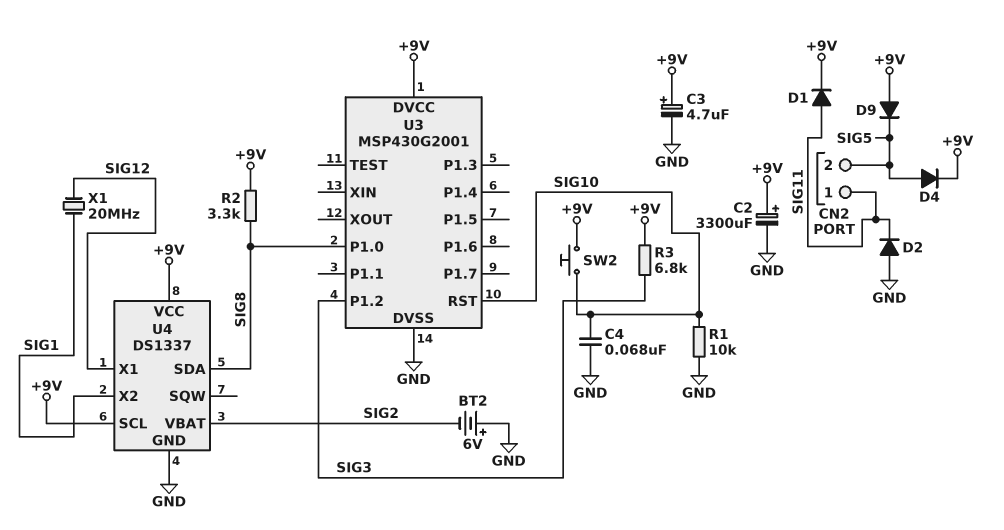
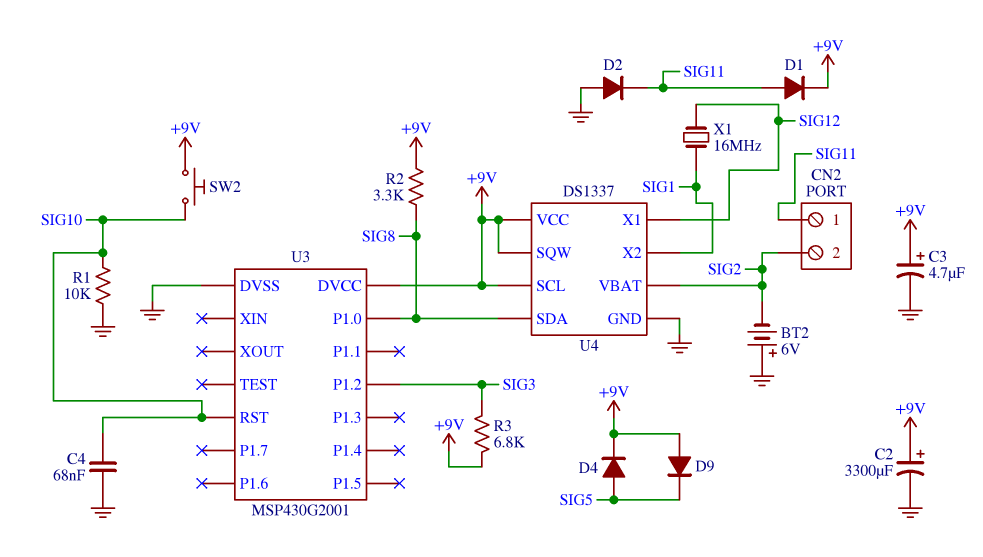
CN2 pin 2: SIG5 -> SIG2
U4 pin SQW: none -> +9V
X1: 20MHz (SIG1, SIG12) -> 16MHz (SIG1, SIG12)

